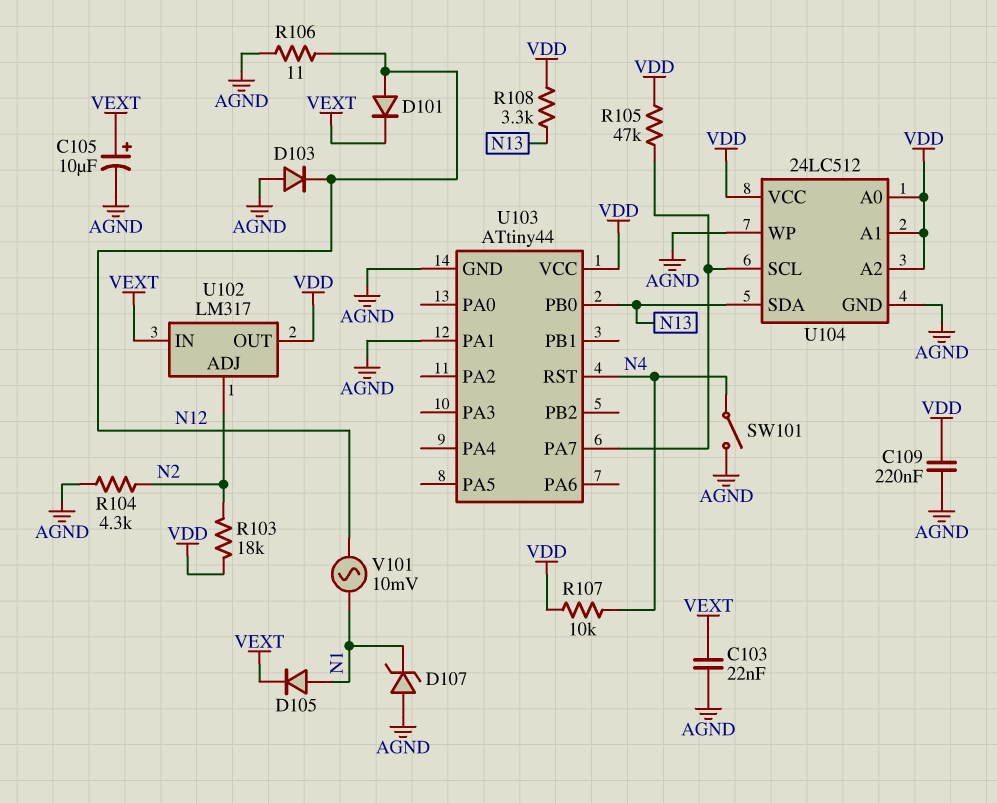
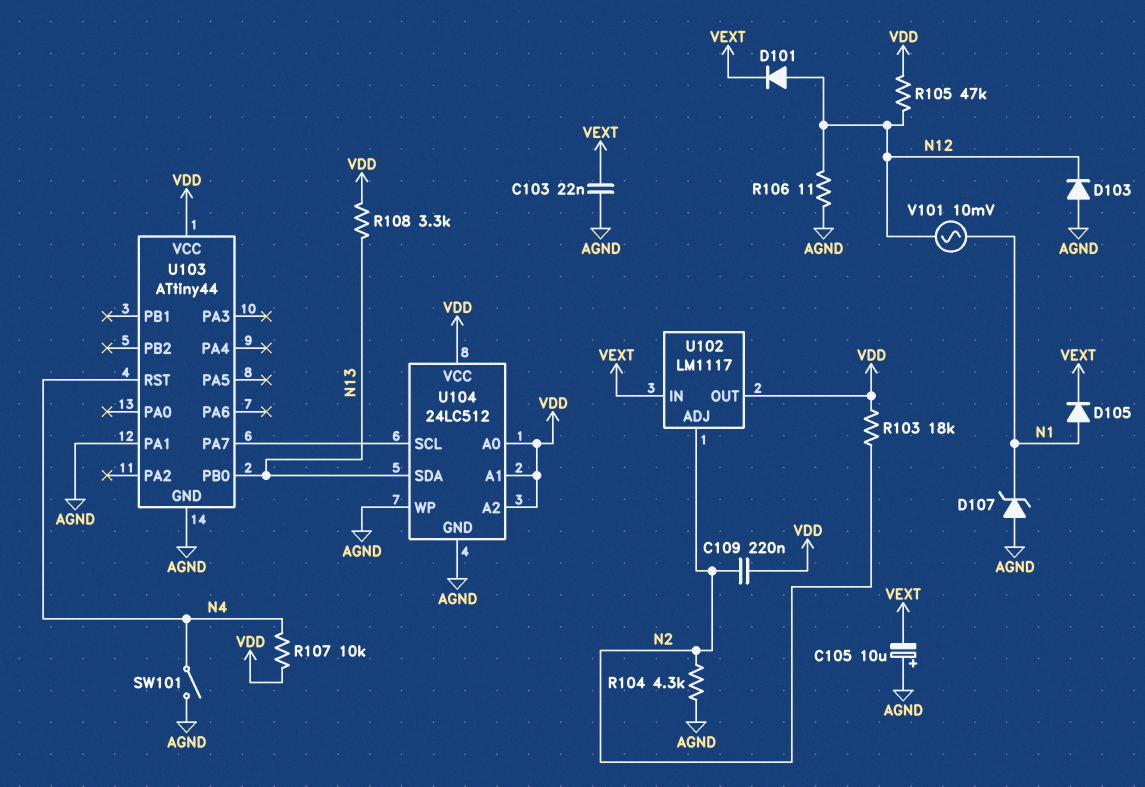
C105: 10uF (plus VEXT, minus AGND) -> 10uF (plus AGND, minus VEXT)
C109: 220nF (AGND, VDD) -> 220nF (N2, VDD)
R105: 47k (U103/PA7, VDD) -> 47k (N12, VDD)
U102: LM317 -> LM1117

